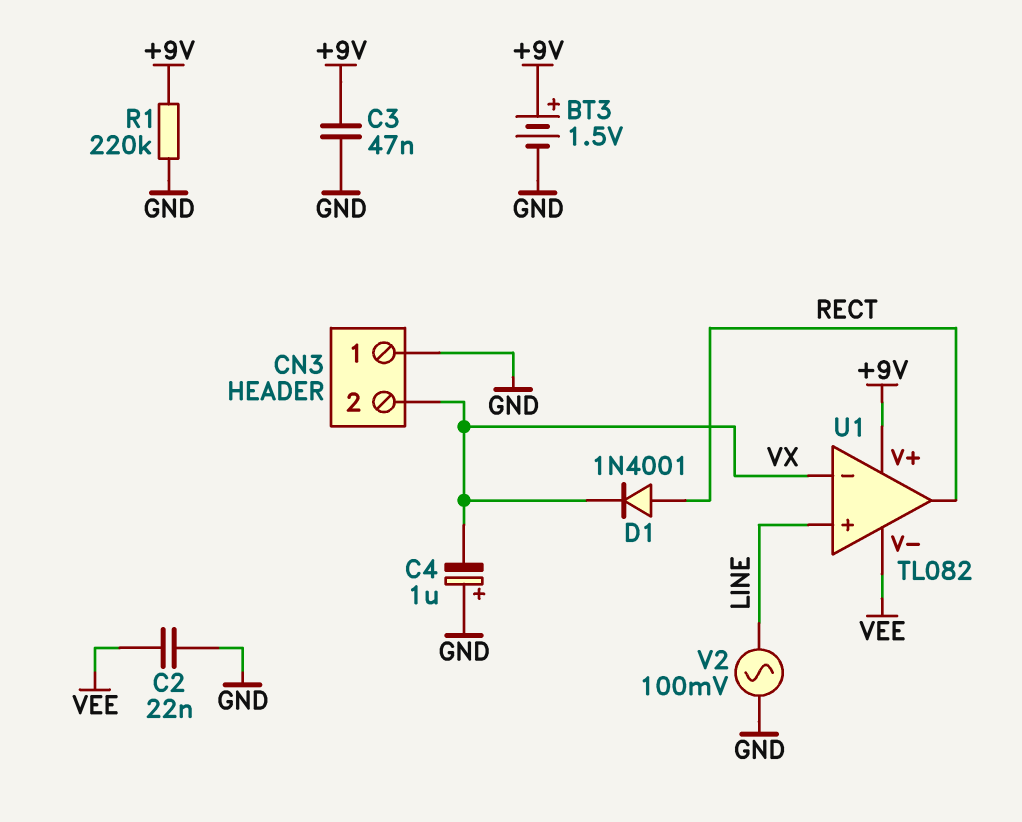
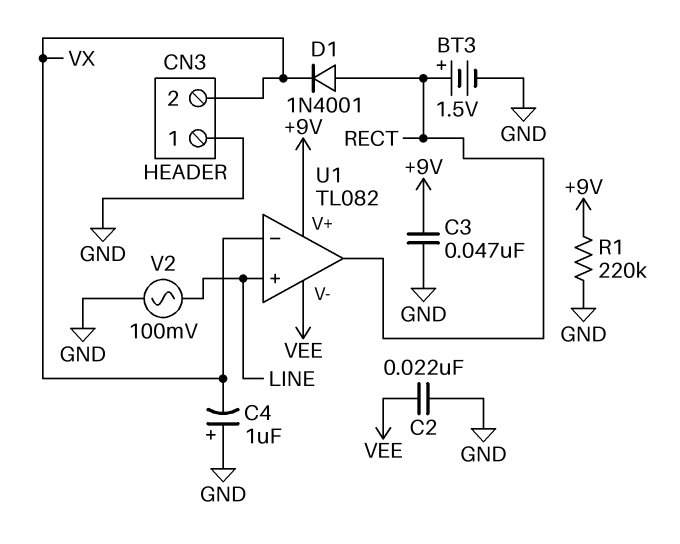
BT3: 1.5V (plus +9V, minus GND) -> 1.5V (plus RECT, minus GND)

